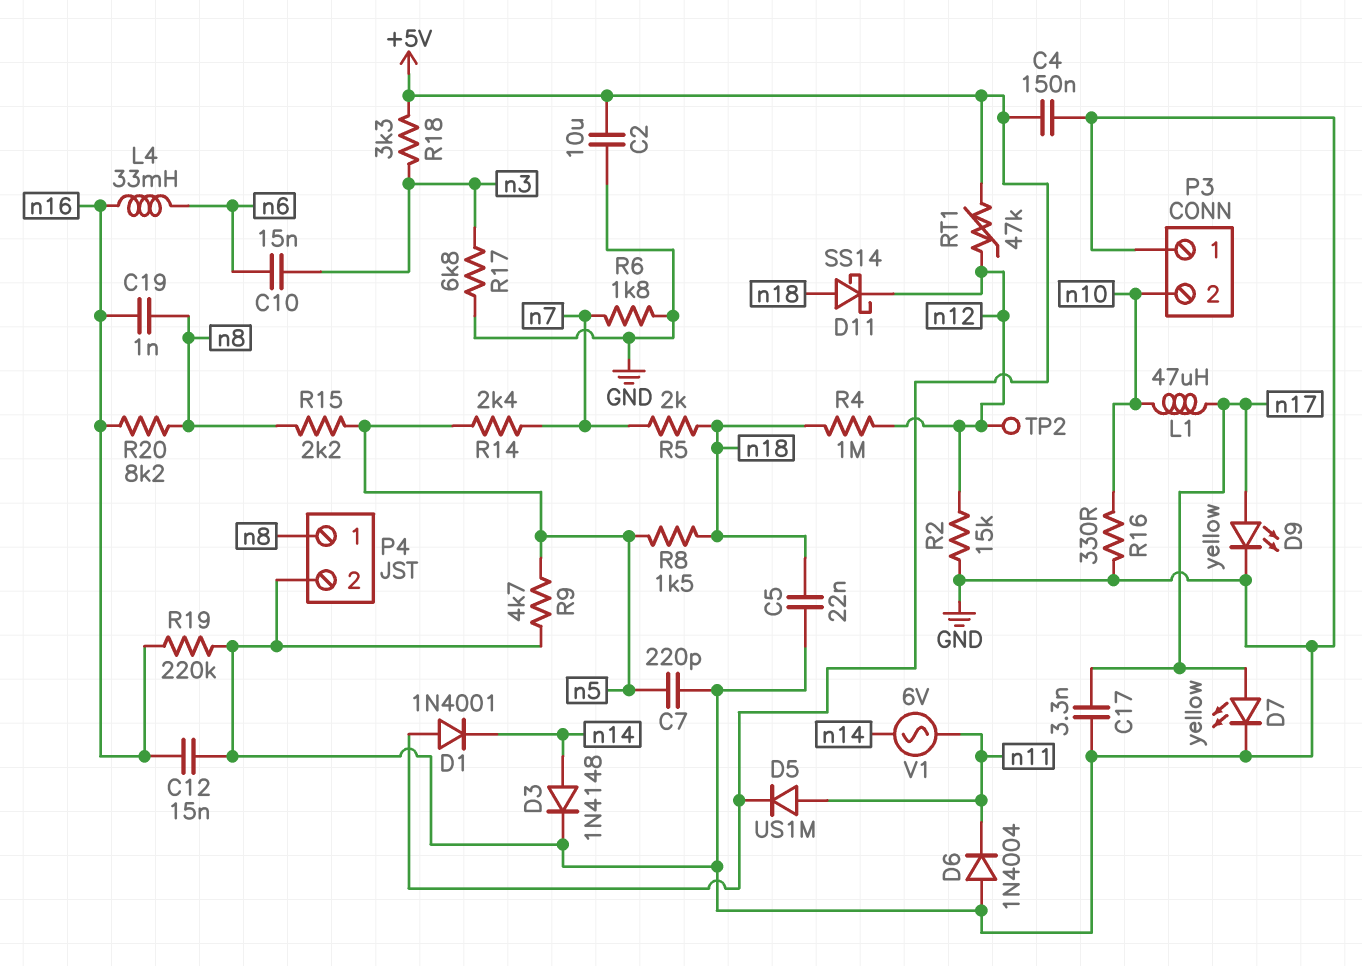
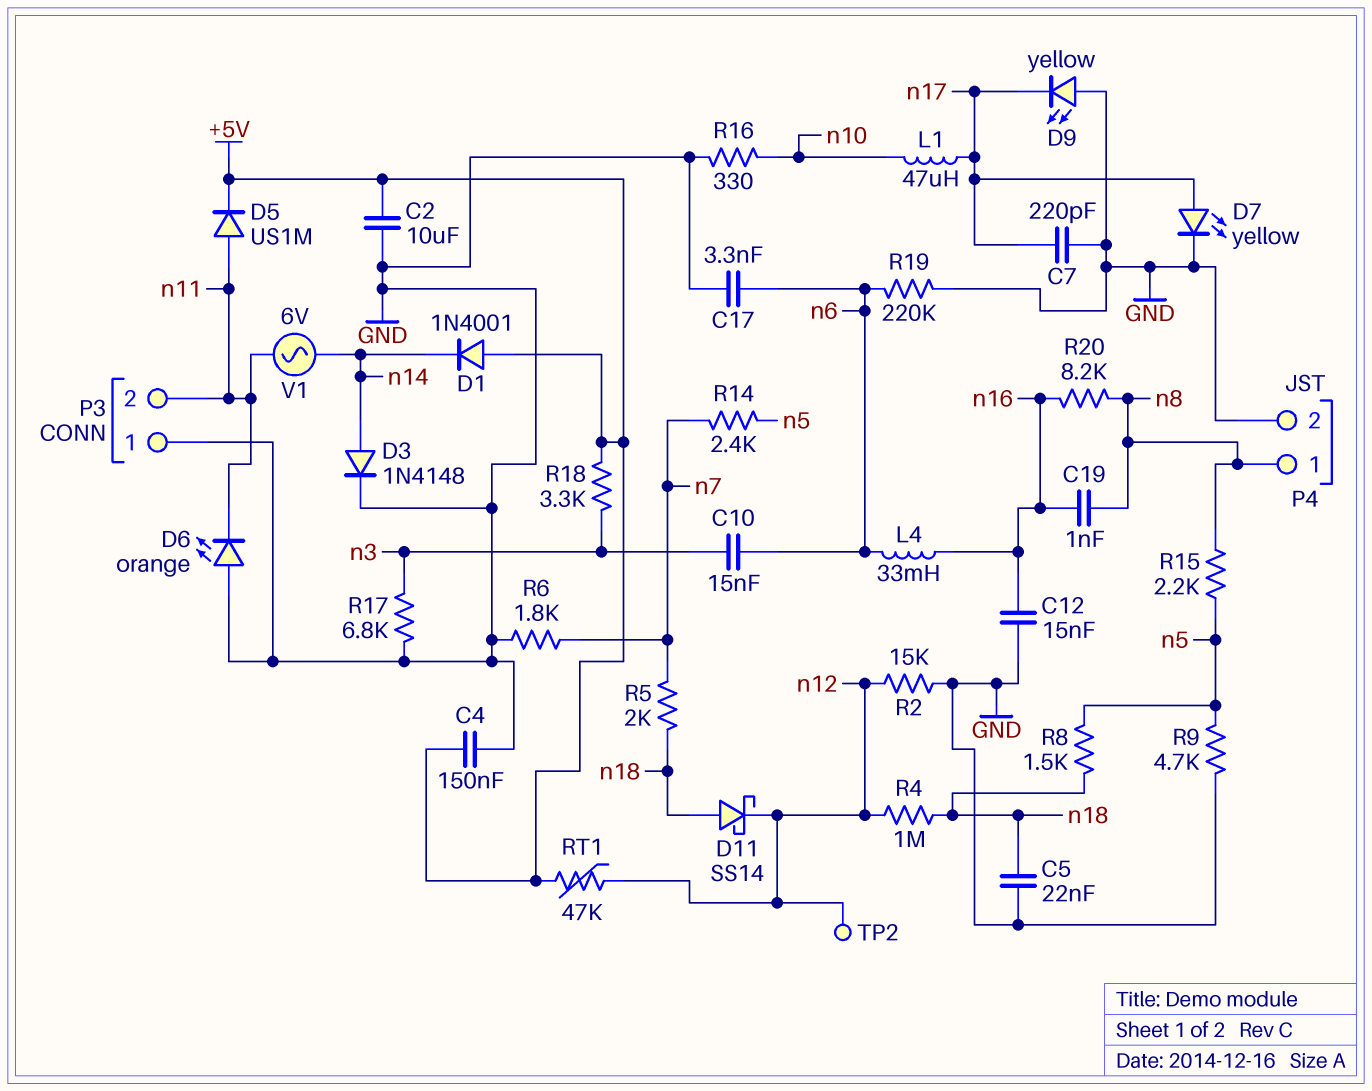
C7: 220pF (GND, n5) -> 220pF (GND, n17)
C17: 3.3nF (GND, n17) -> 3.3nF (GND, n6)
D6: diode 1N4004 (A GND, K n11) -> LED orange (A GND, K n11)
D9: LED yellow (A n17, K GND) -> LED yellow (A GND, K n17)
P3 pin 2: n10 -> n11
R19: 220k (GND, n16) -> 220k (GND, n6)

